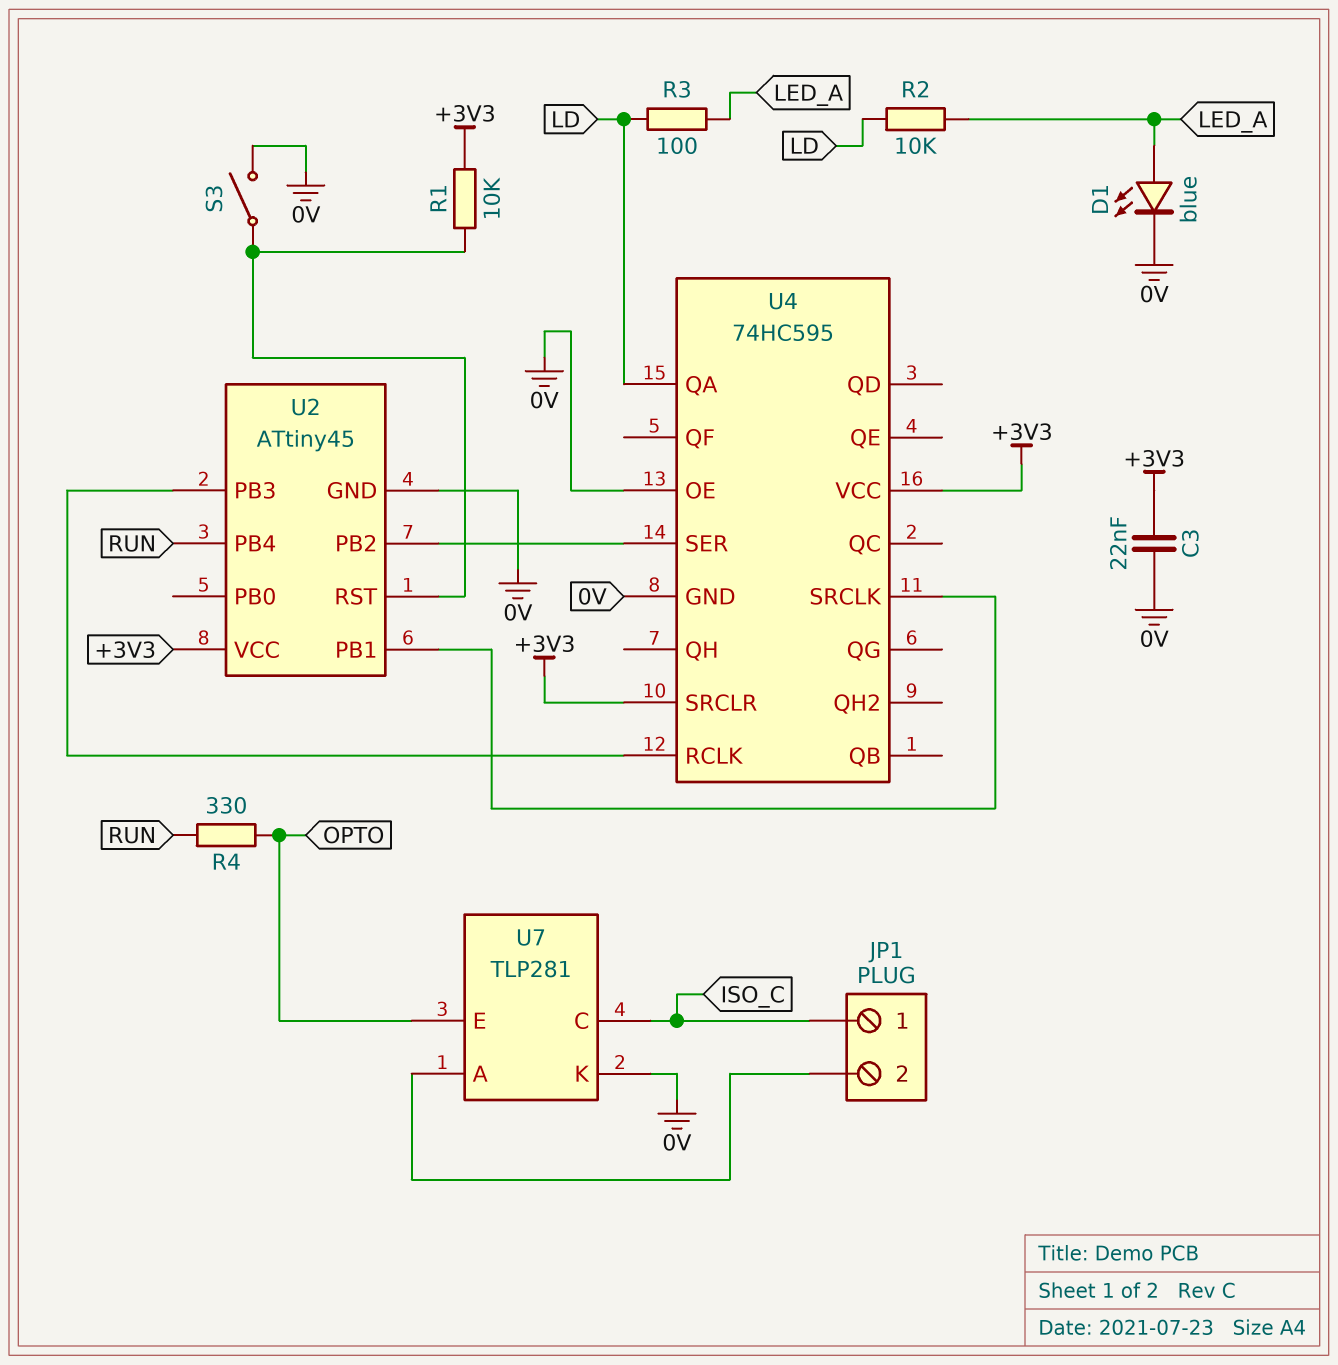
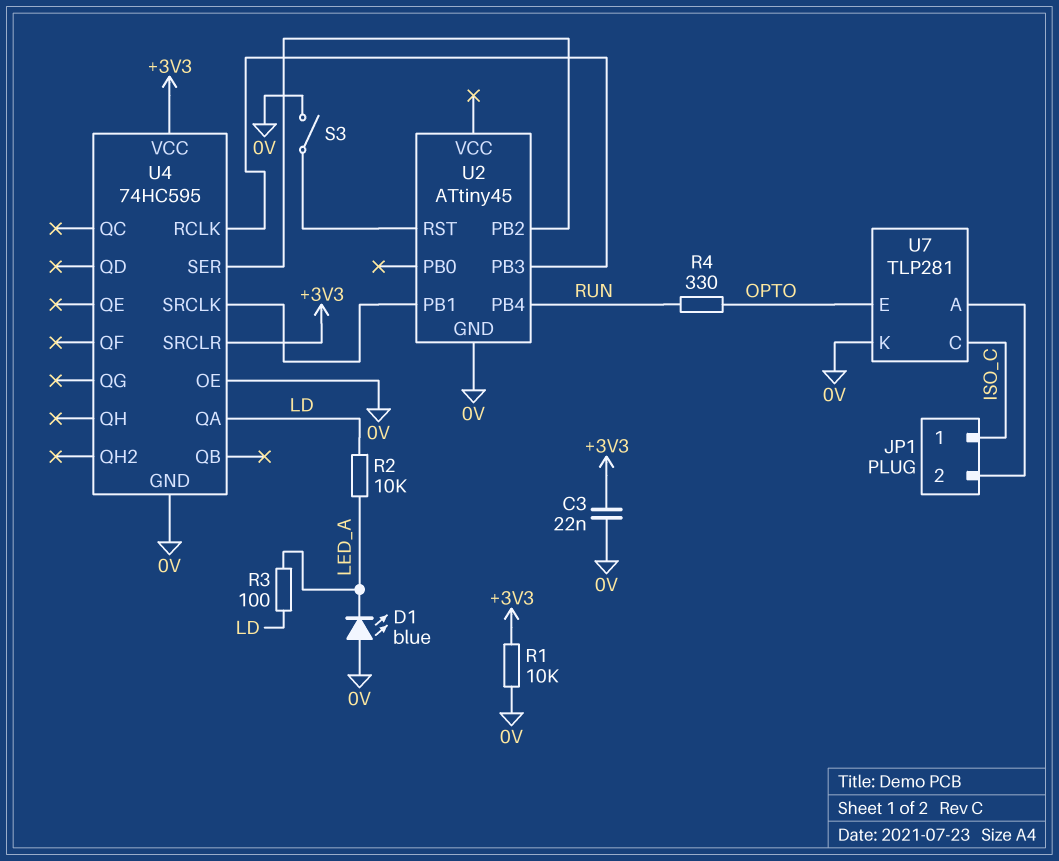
D1: LED blue (A LED_A, K 0V) -> LED blue (A 0V, K LED_A)
R1: 10k (+3V3, U2/RST) -> 10k (+3V3, 0V)
U2 pin VCC: +3V3 -> none

